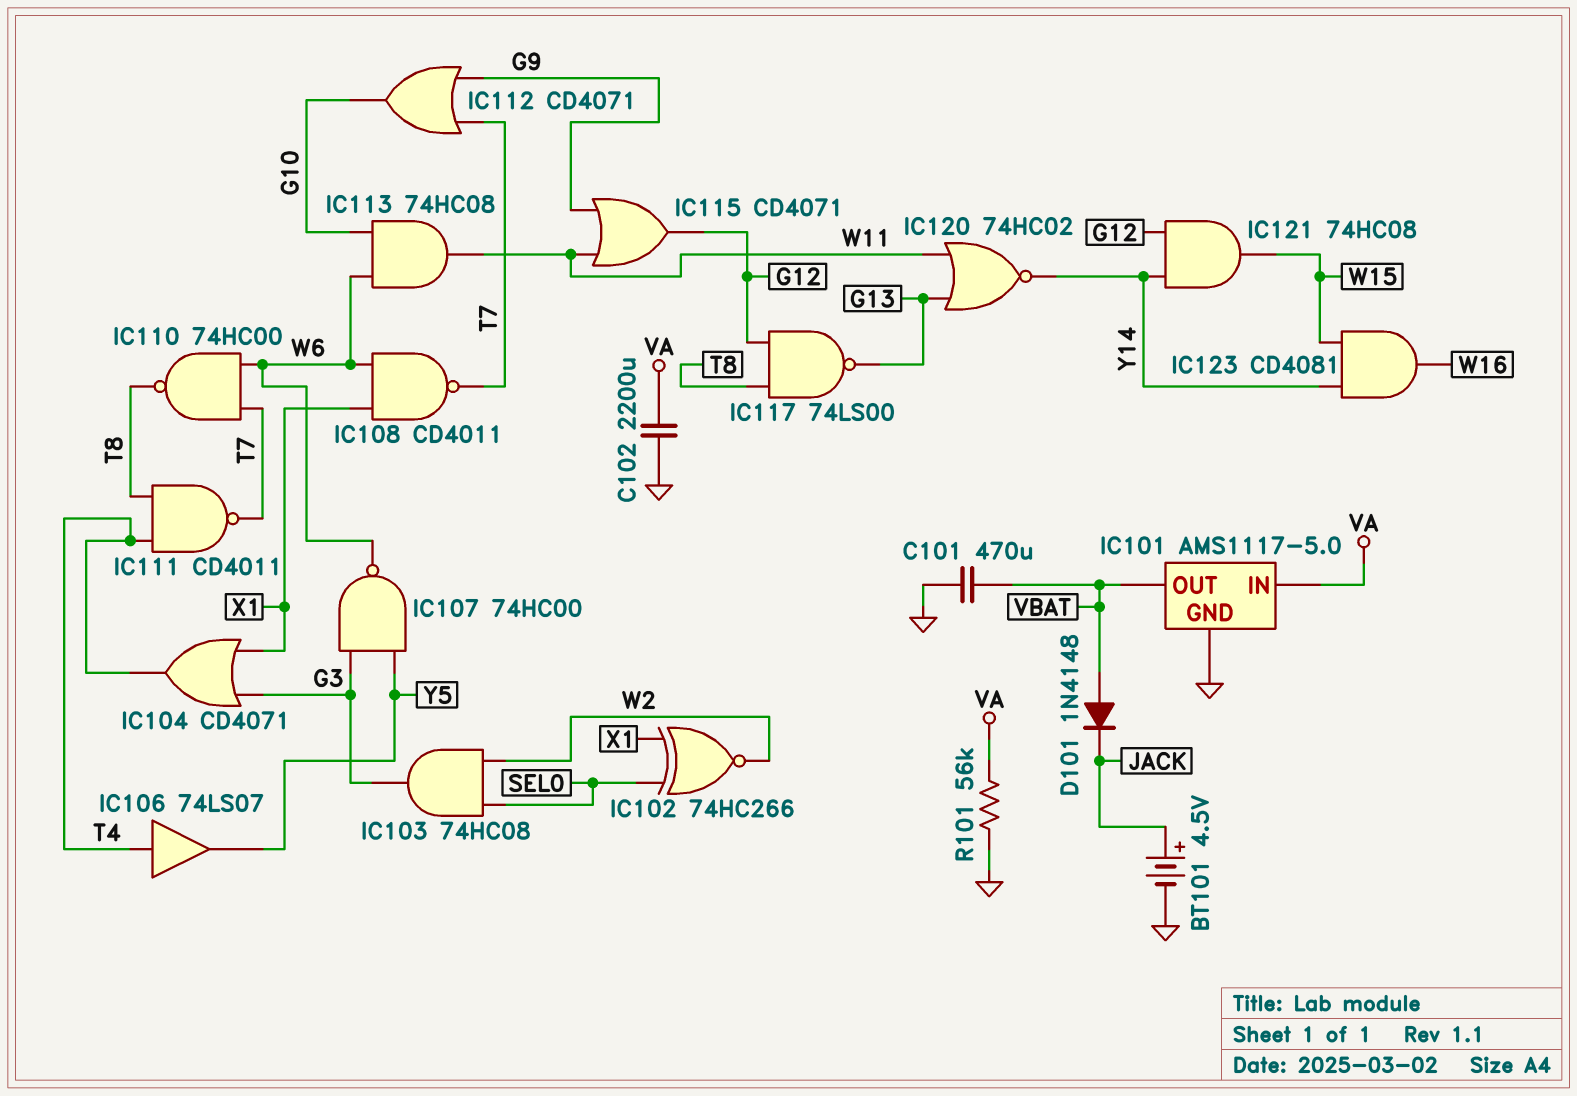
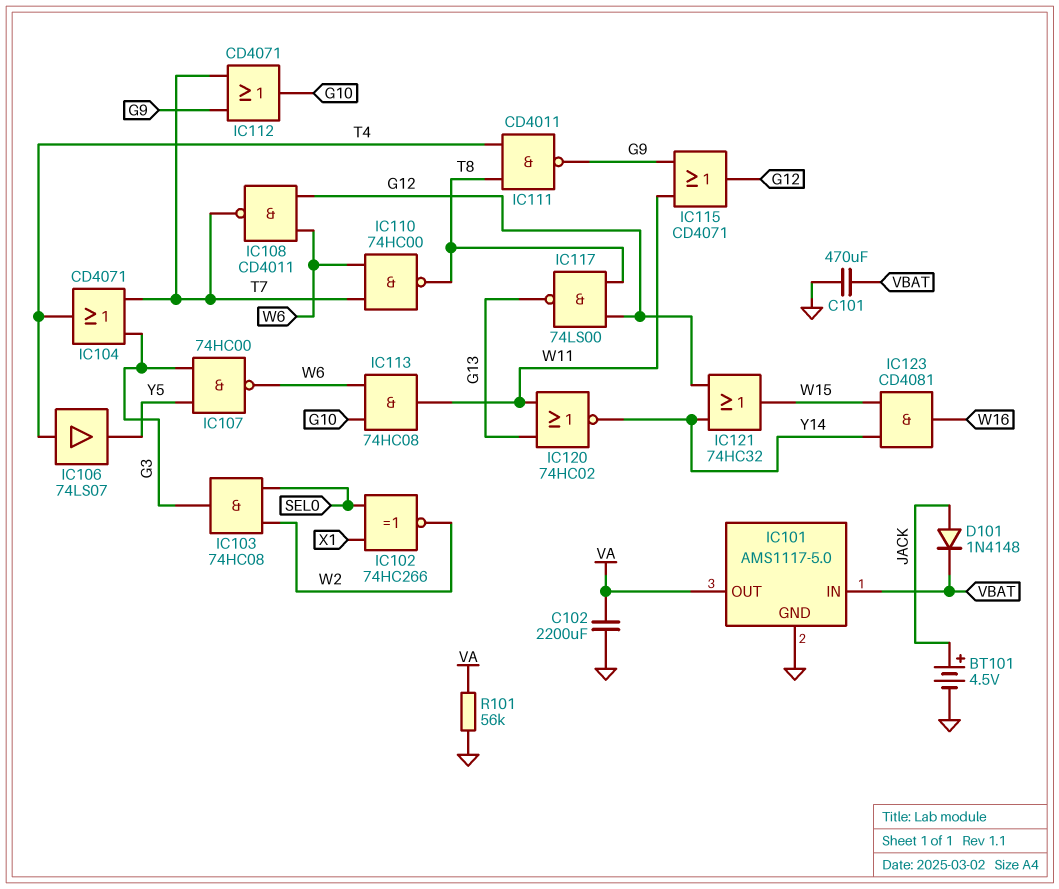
D101: diode 1N4148 (A VBAT, K JACK) -> diode 1N4148 (A JACK, K VBAT)
IC101 pin IN: VA -> VBAT
IC101 pin OUT: VBAT -> VA
IC104: OR CD4071 (in G3, in X1, out T4) -> OR CD4071 (in G3, in T7, out T4)
IC108: NAND CD4011 (in W6, in X1, out T7) -> NAND CD4011 (in G12, in W6, out T7)
IC111: NAND CD4011 (in T4, in T8, out T7) -> NAND CD4011 (in T4, in T8, out G9)
IC121: AND 74HC08 (in G12, in Y14, out W15) -> OR 74HC32 (in G12, in Y14, out W15)

